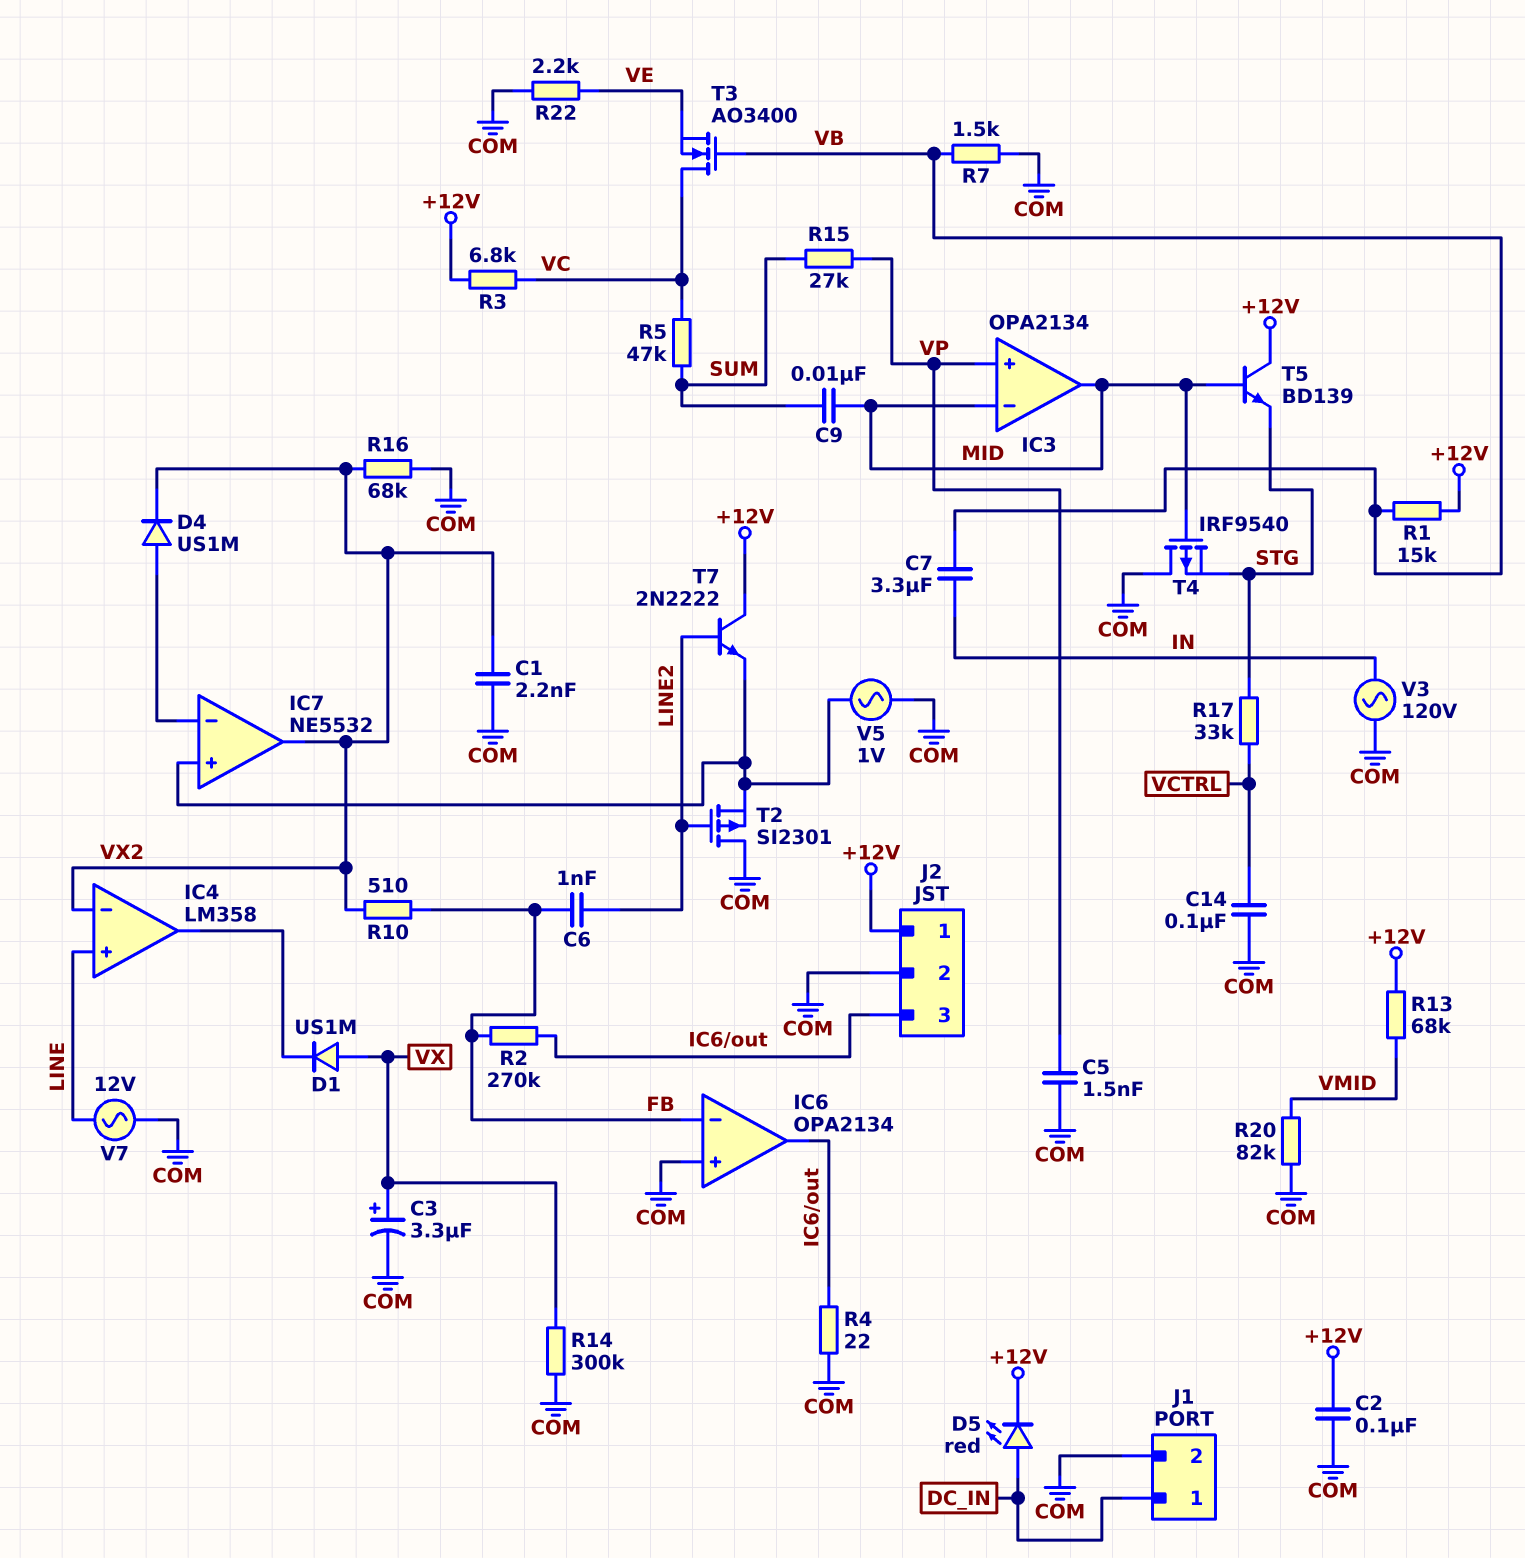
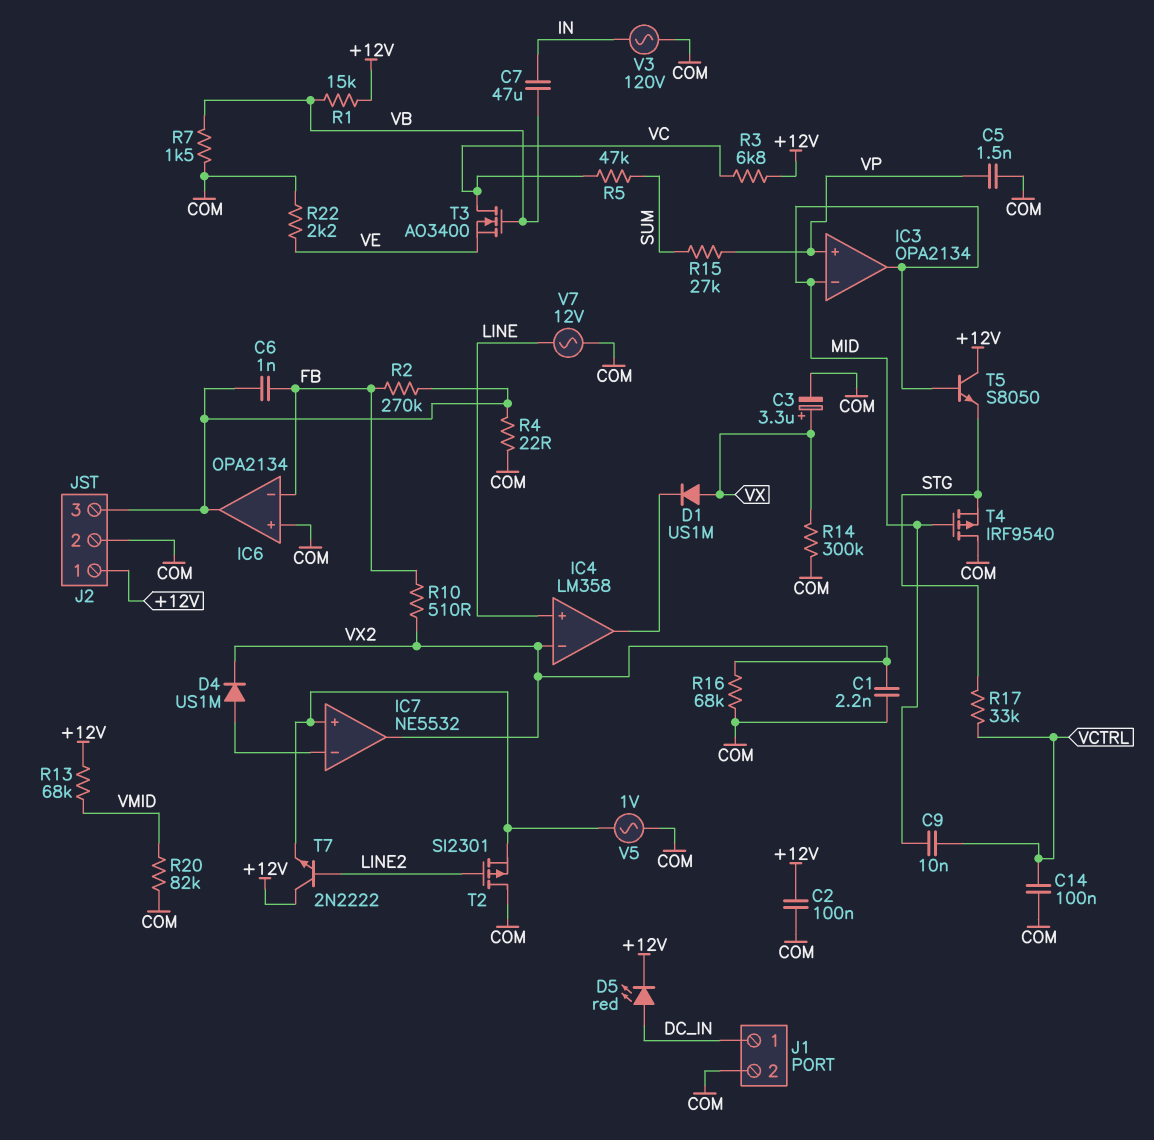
C6: 1nF (FB, LINE2) -> 1nF (FB, IC6/out)
C7: 3.3uF (IN, VB) -> 47uF (IN, VB)
C9: 10nF (MID, SUM) -> 10nF (MID, VCTRL)
T5: NPN BD139 (B MID, C +12V, E STG) -> NPN S8050 (B MID, C +12V, E STG)

